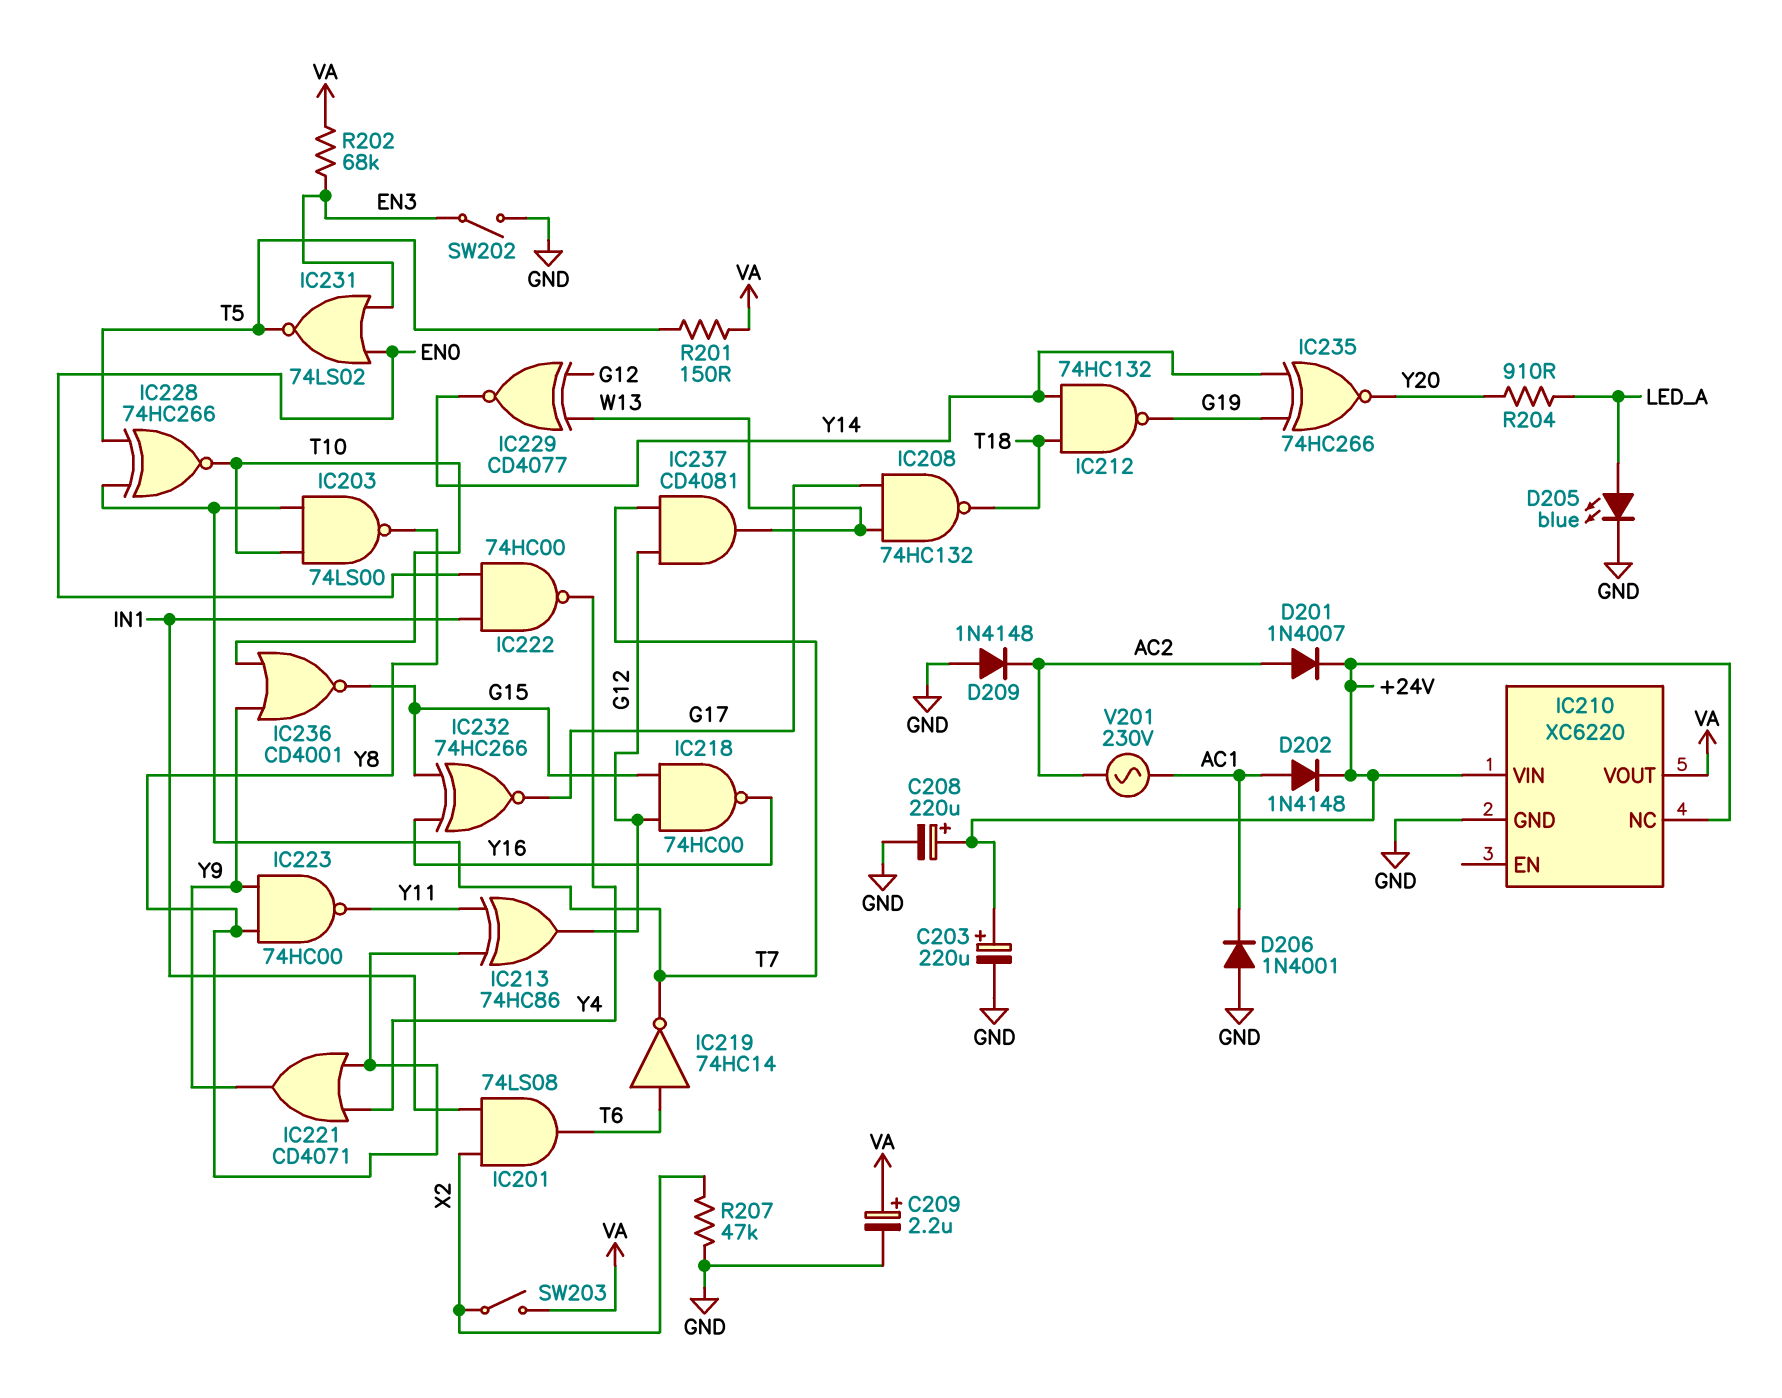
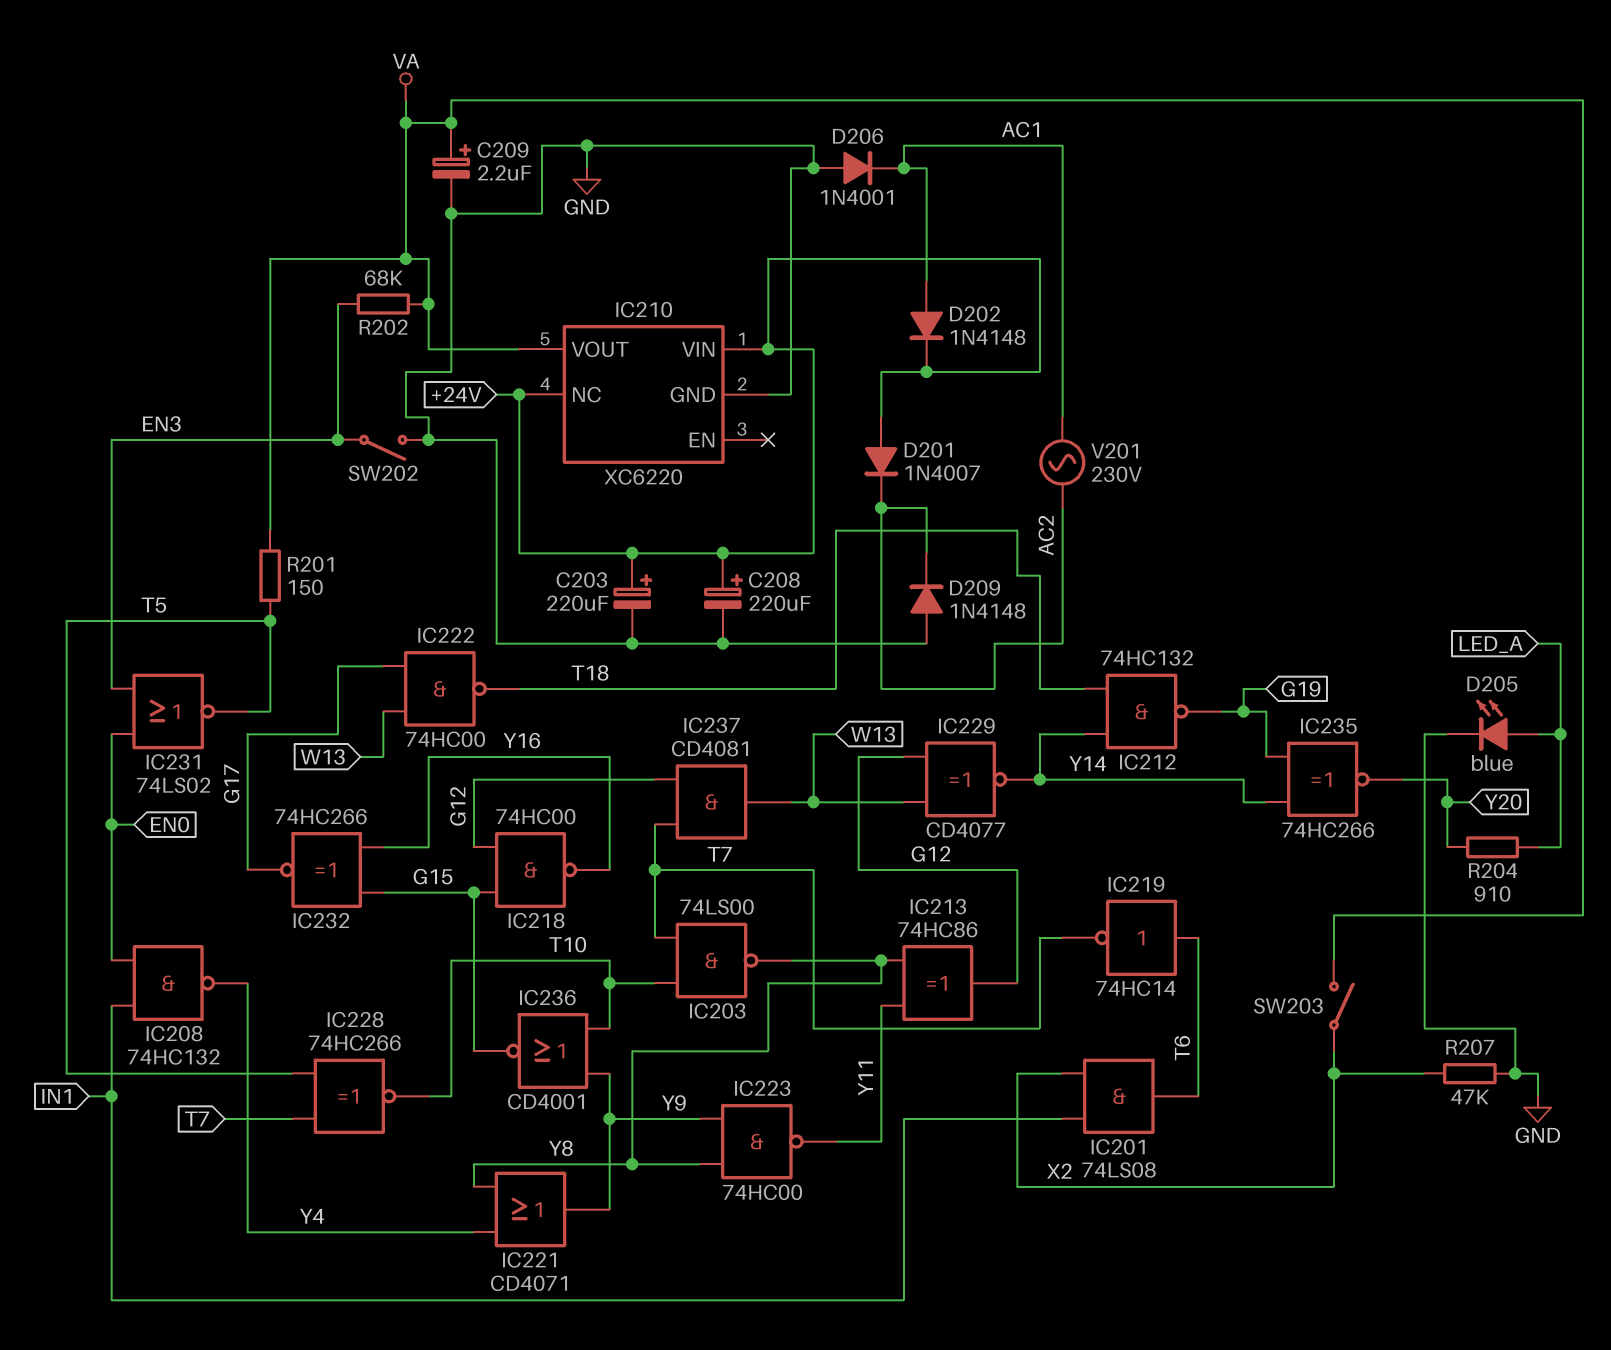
D201: diode 1N4007 (A AC2, K +24V) -> diode 1N4007 (A +24V, K AC2)
IC208: NAND 74HC132 (in G17, in W13, out T18) -> NAND 74HC132 (in EN0, in IN1, out Y4)
IC222: NAND 74HC00 (in EN0, in IN1, out Y4) -> NAND 74HC00 (in G17, in W13, out T18)

